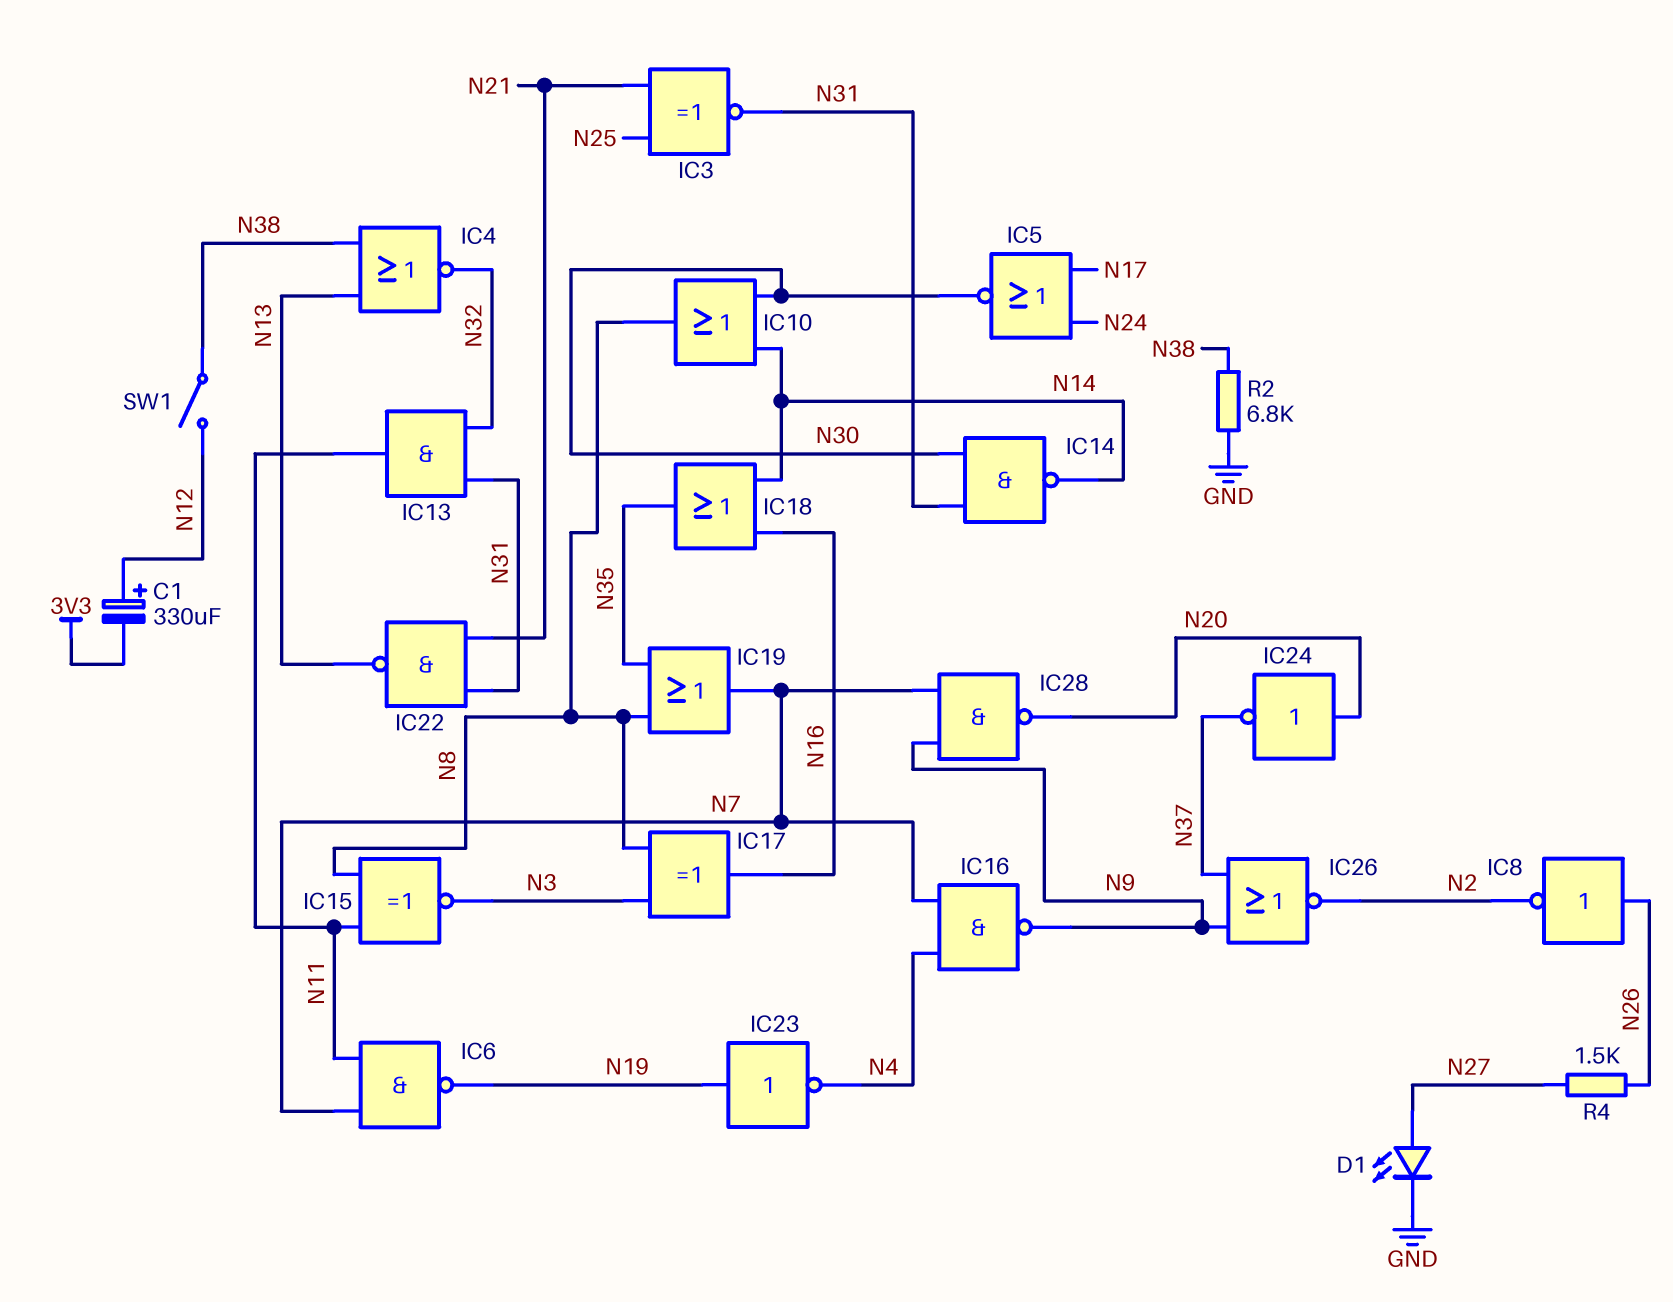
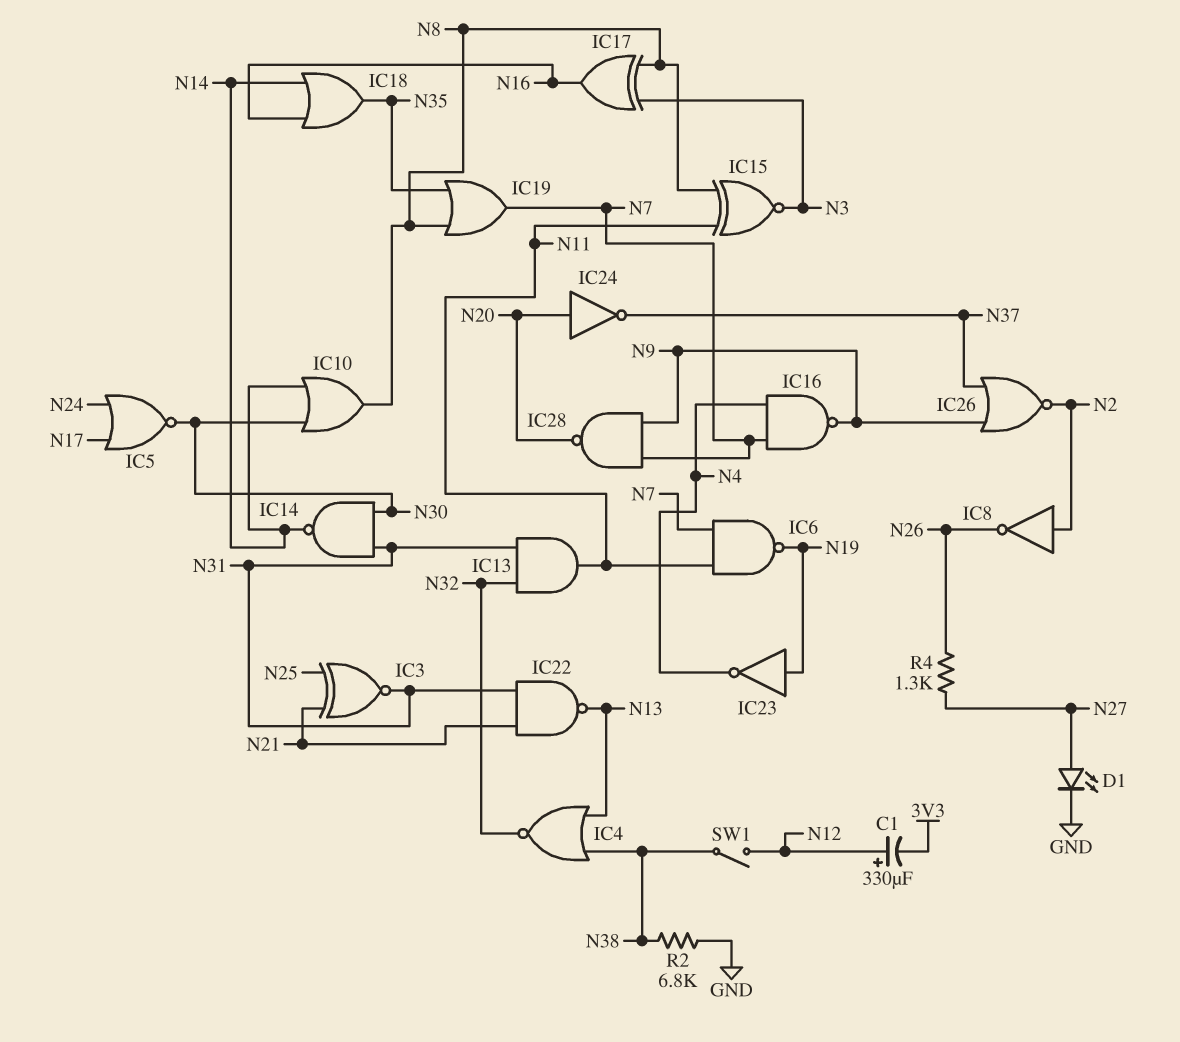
IC8: NOT (in N26, out N2) -> NOT (in N2, out N26)
R4: 1.5k (N26, N27) -> 1.3k (N26, N27)

